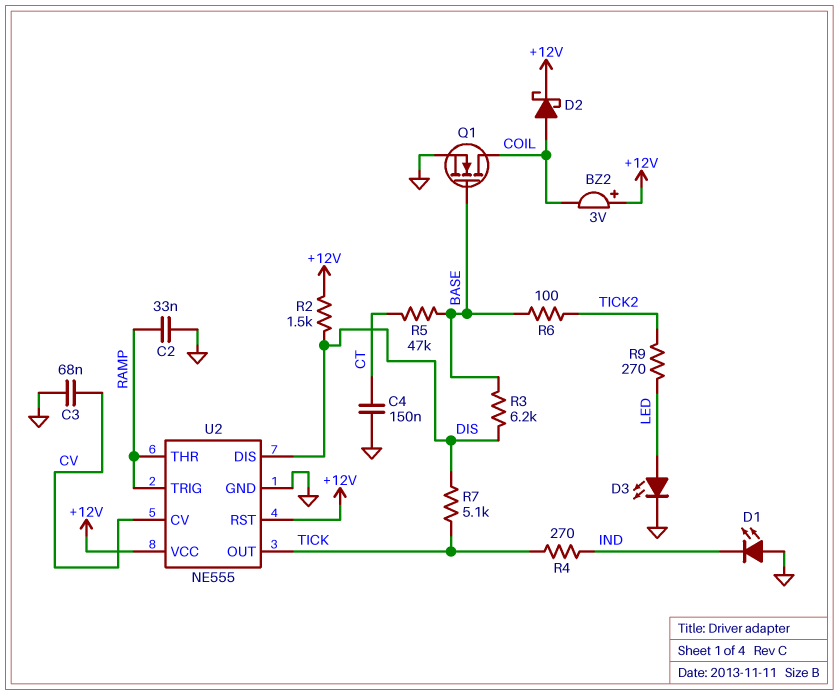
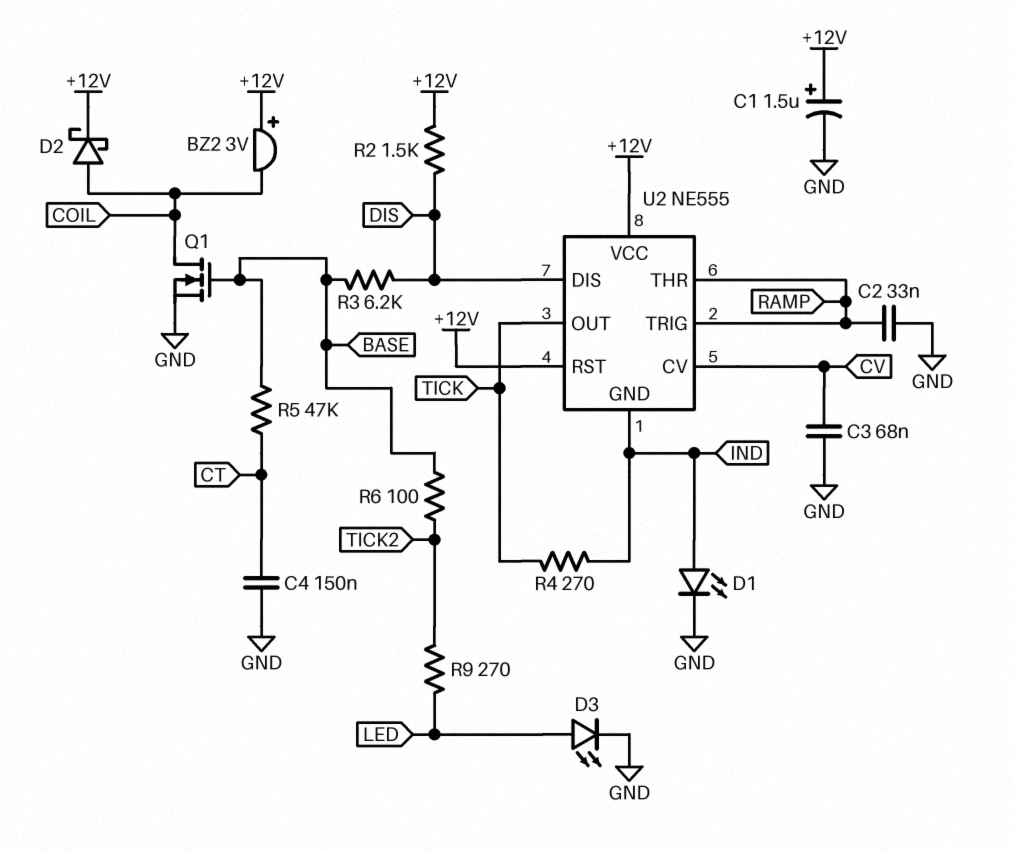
C1: none -> 1.5uF (plus +12V, minus GND)
D1: LED (A GND, K IND) -> LED (A IND, K GND)
R7: 5.1k (DIS, TICK) -> none
U2 pin GND: GND -> IND

